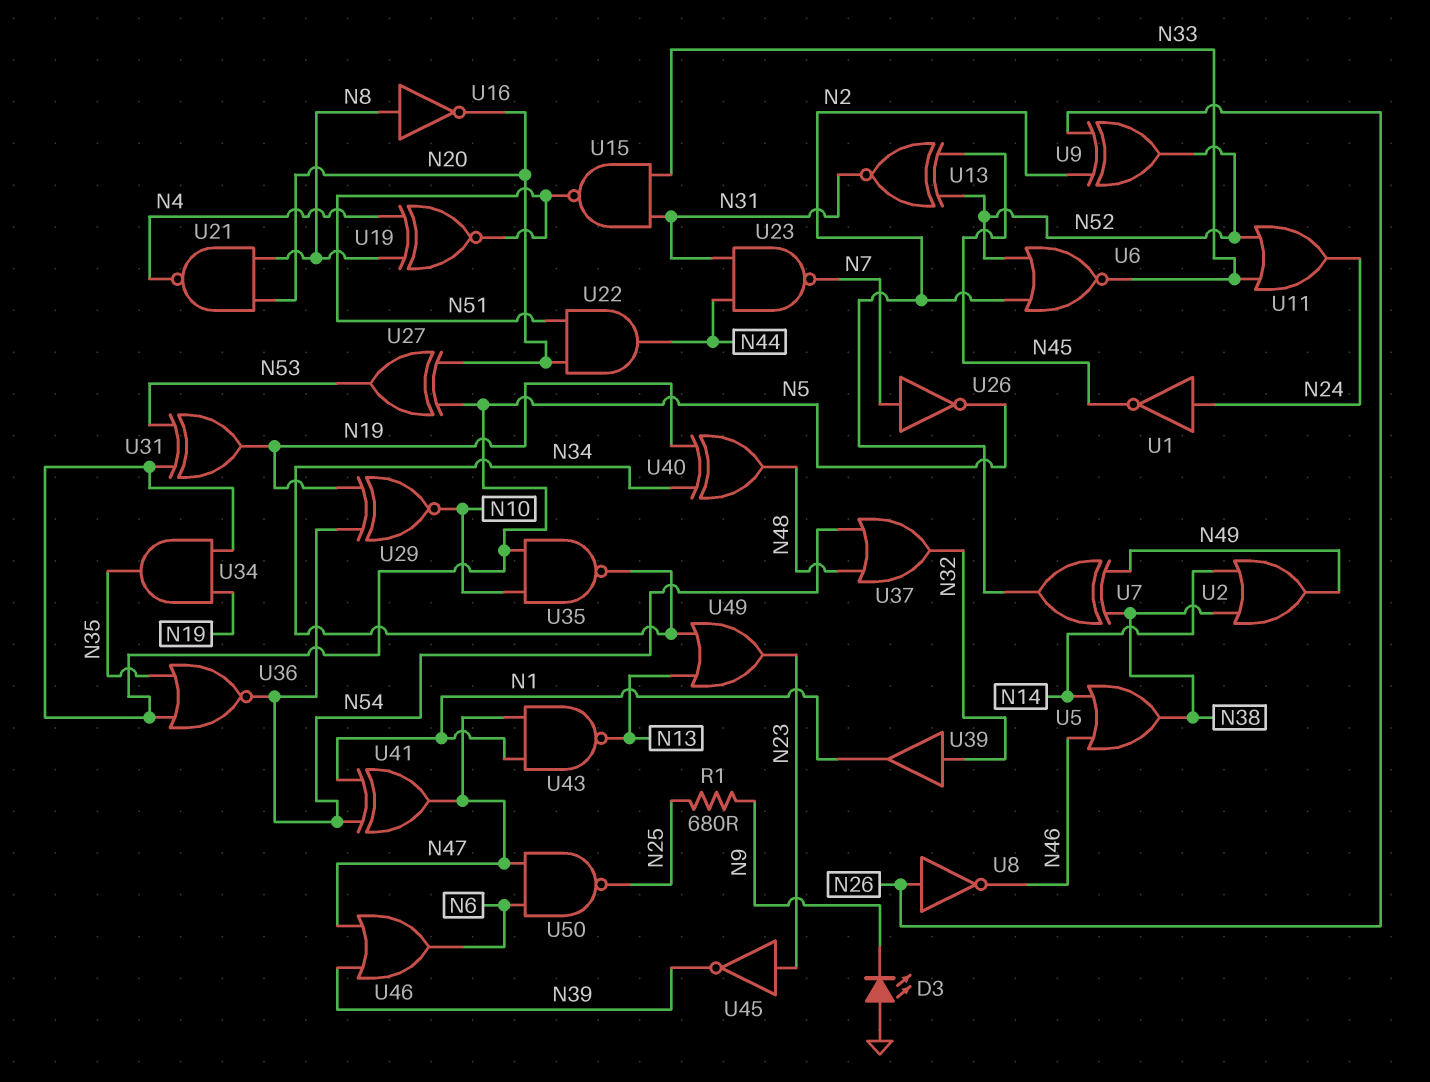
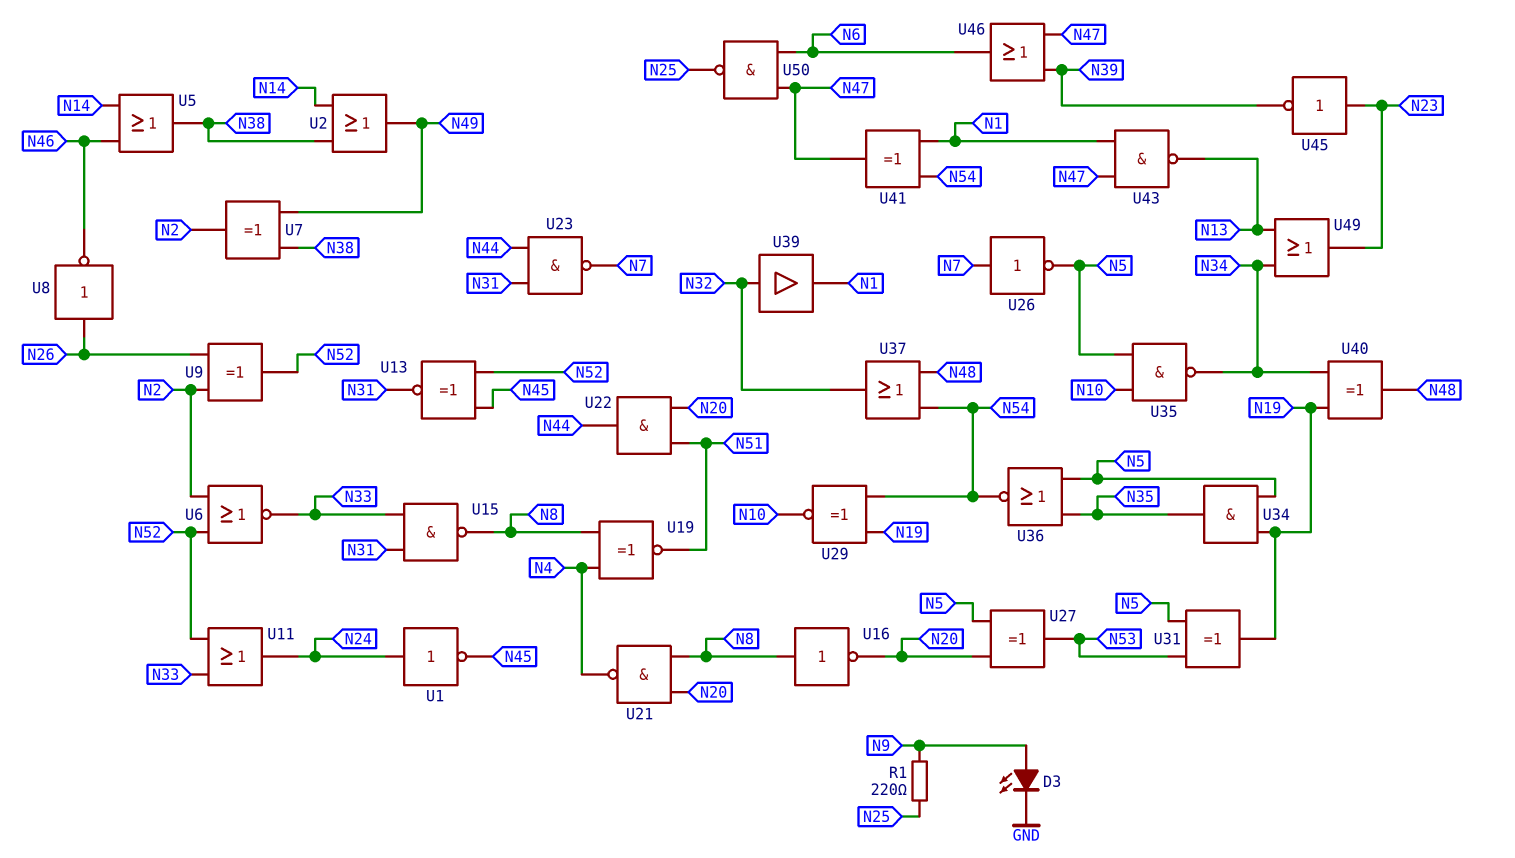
D3: LED (A GND, K N9) -> LED (A N9, K GND)
R1: 680 (N9, N25) -> 220 (N9, N25)
U15: NAND (in N31, in N33, out N51) -> NAND (in N31, in N33, out N8)

